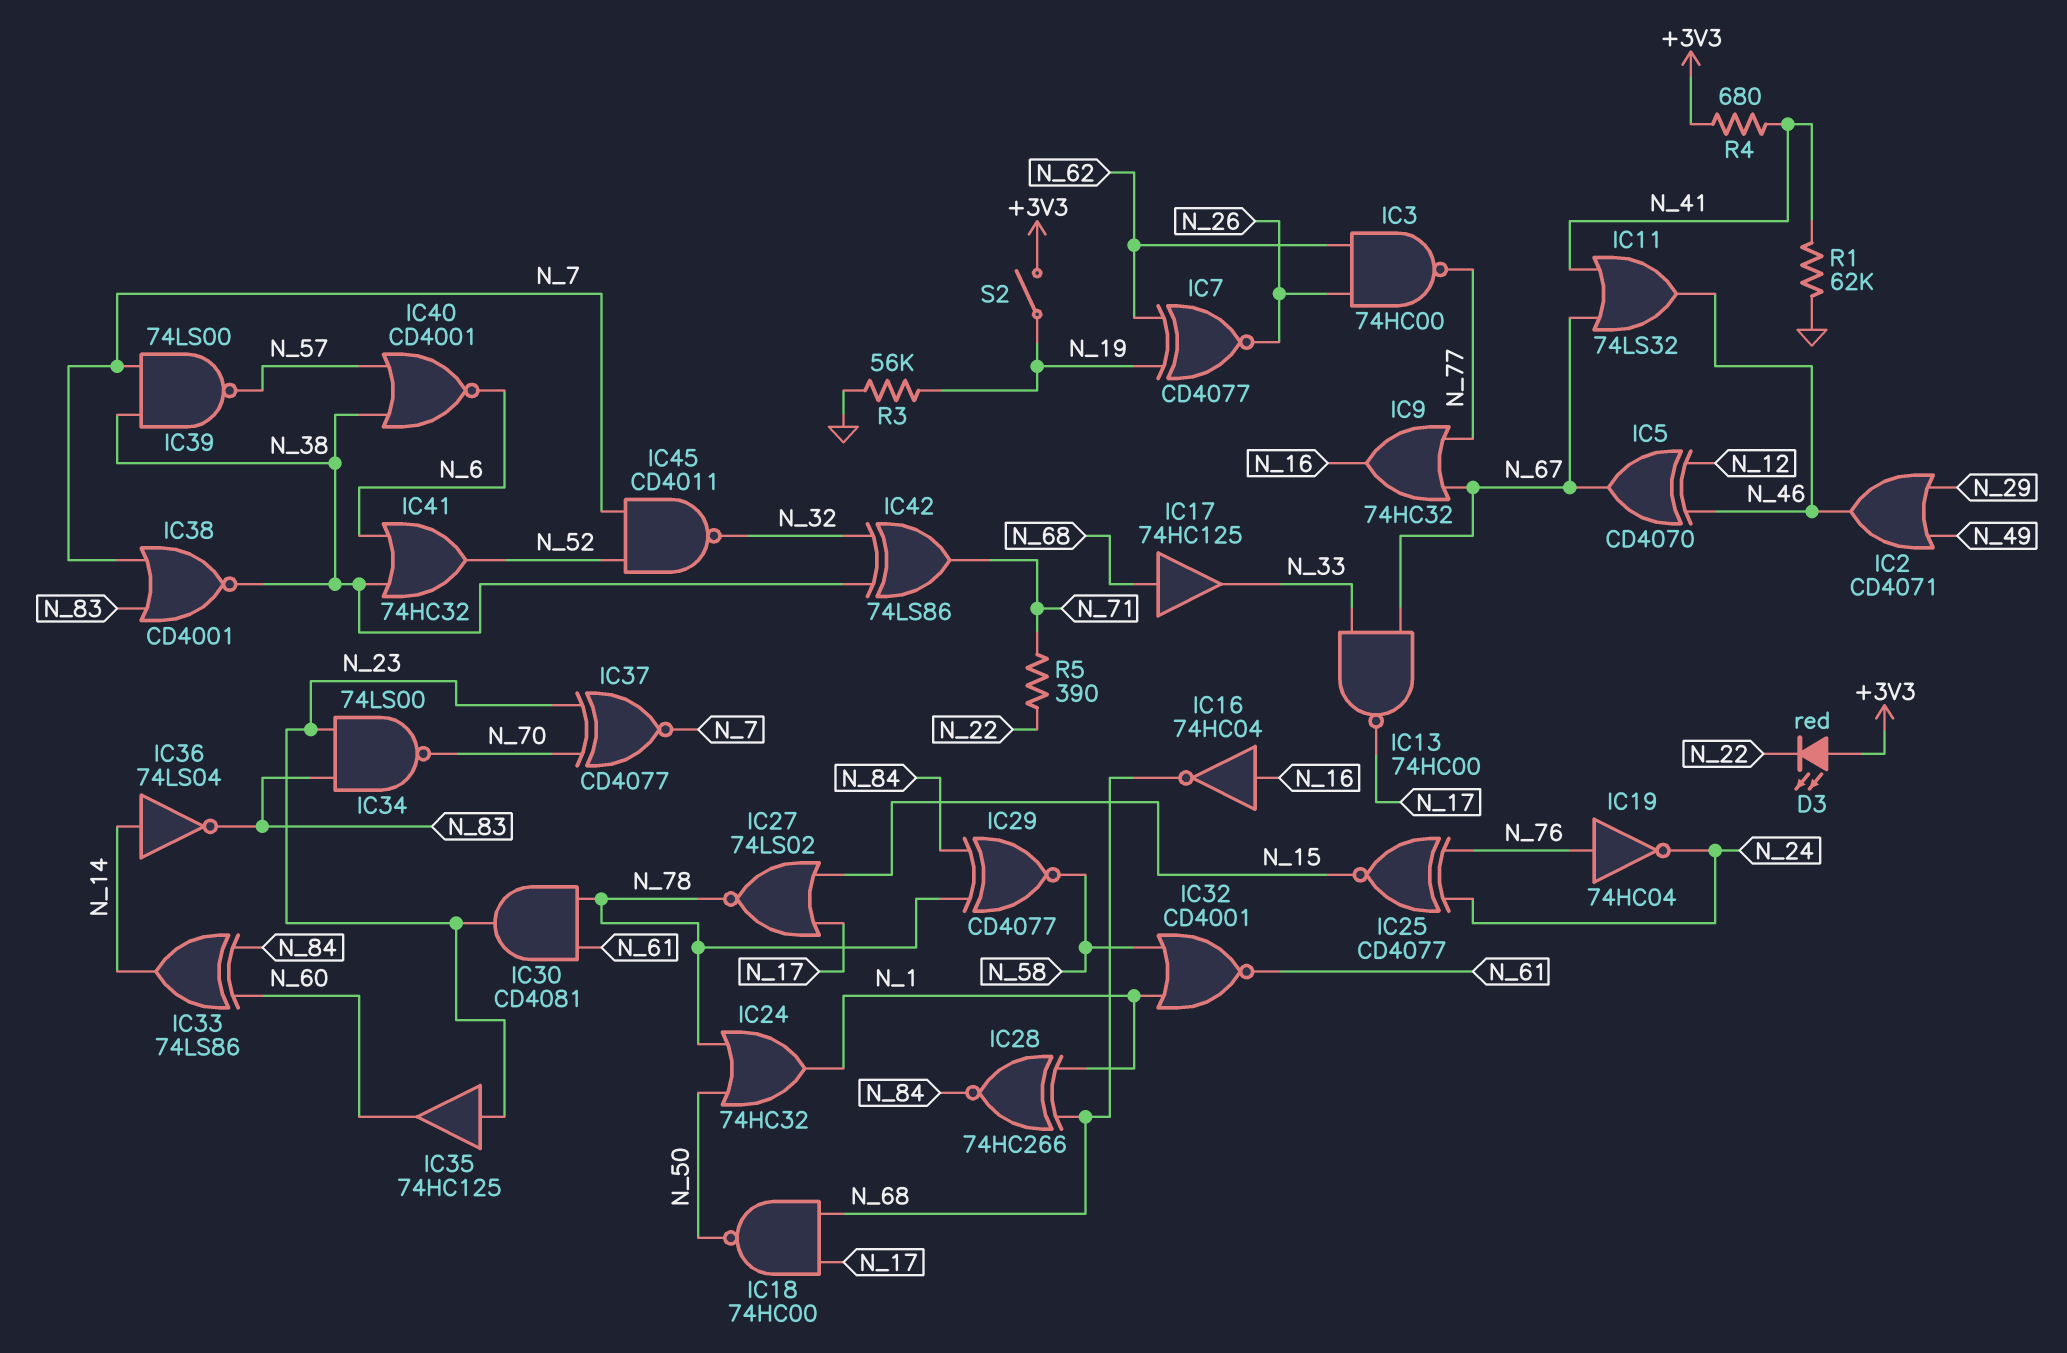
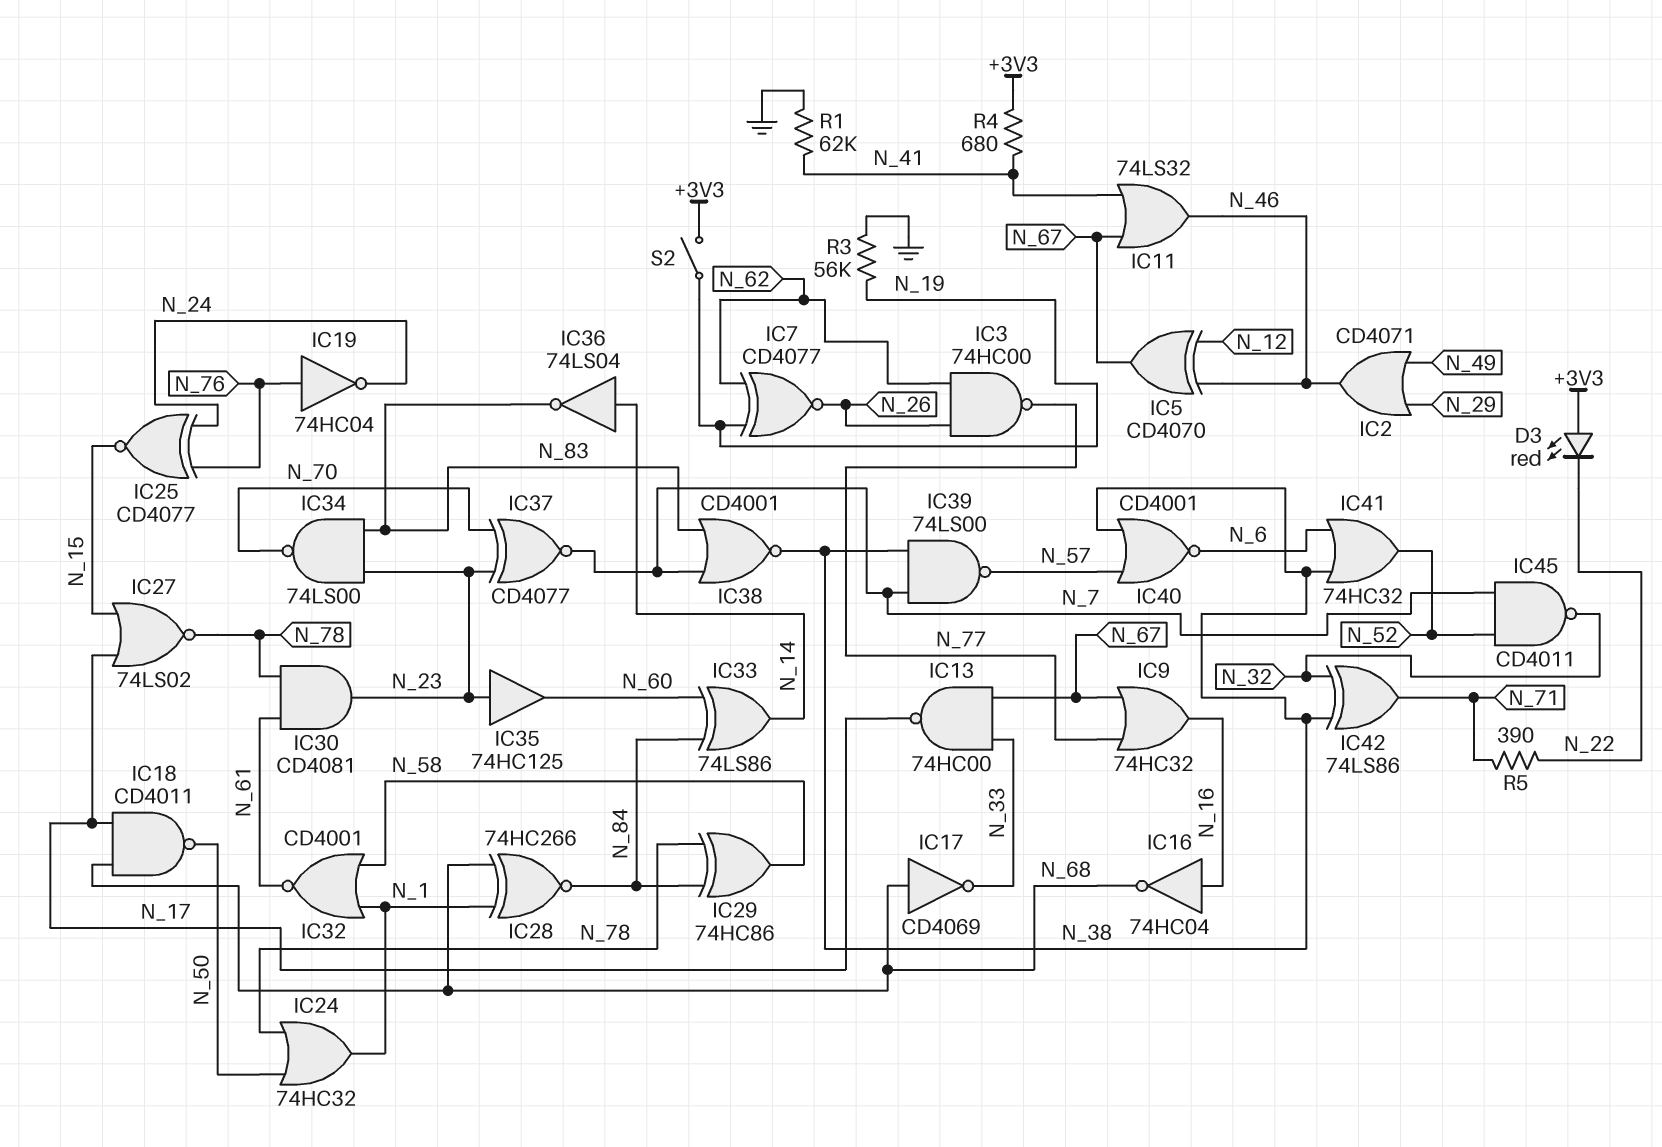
IC17: buffer 74HC125 (in N_68, out N_33) -> NOT CD4069 (in N_68, out N_33)
IC18: NAND 74HC00 (in N_17, in N_68, out N_50) -> NAND CD4011 (in N_17, in N_68, out N_50)
IC29: XNOR CD4077 (in N_78, in N_84, out N_58) -> XOR 74HC86 (in N_78, in N_84, out N_58)

